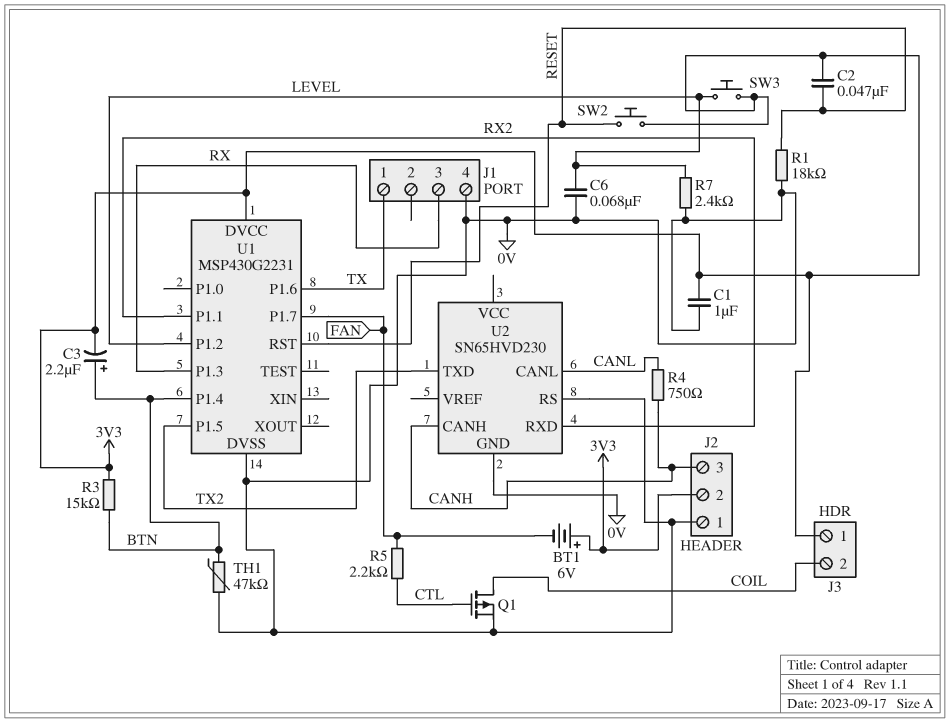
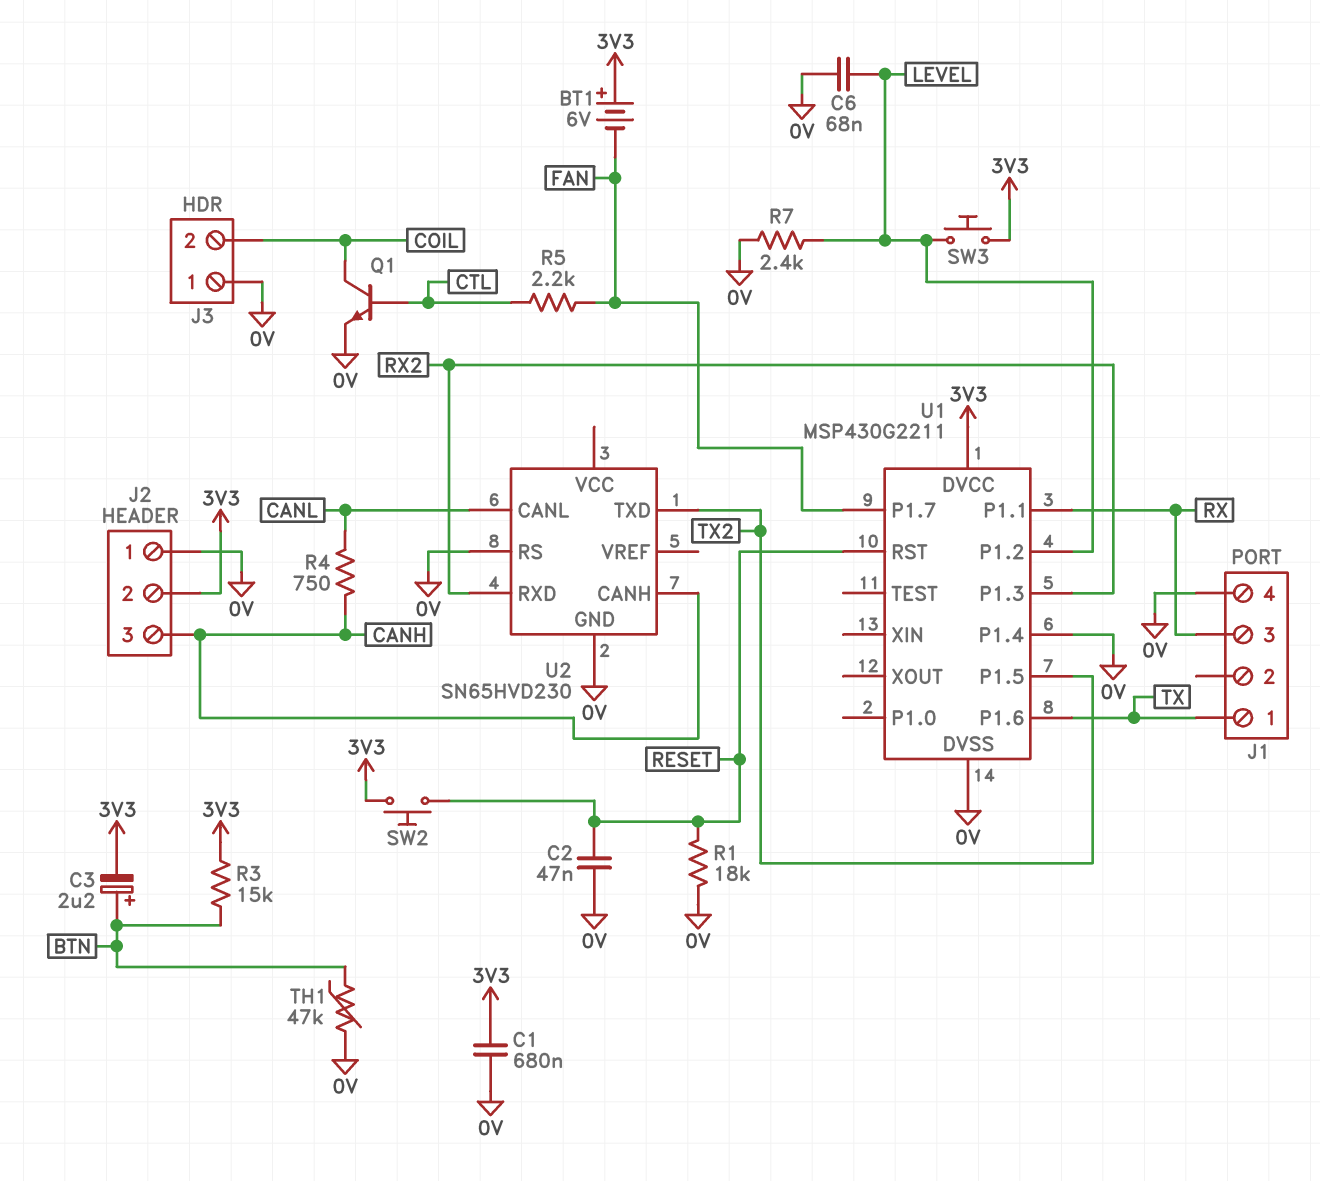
C1: 1uF (0V, 3V3) -> 680nF (0V, 3V3)
C2: 47nF (3V3, RESET) -> 47nF (0V, RESET)
J3 pin 1: 3V3 -> 0V
Q1: PMOS (G CTL, D COIL, S 0V) -> NPN (B CTL, C COIL, E 0V)
U1: MSP430G2231 -> MSP430G2211
U1 pin P1.1: RX2 -> RX
U1 pin P1.3: RX -> RX2
U1 pin P1.4: BTN -> 0V

